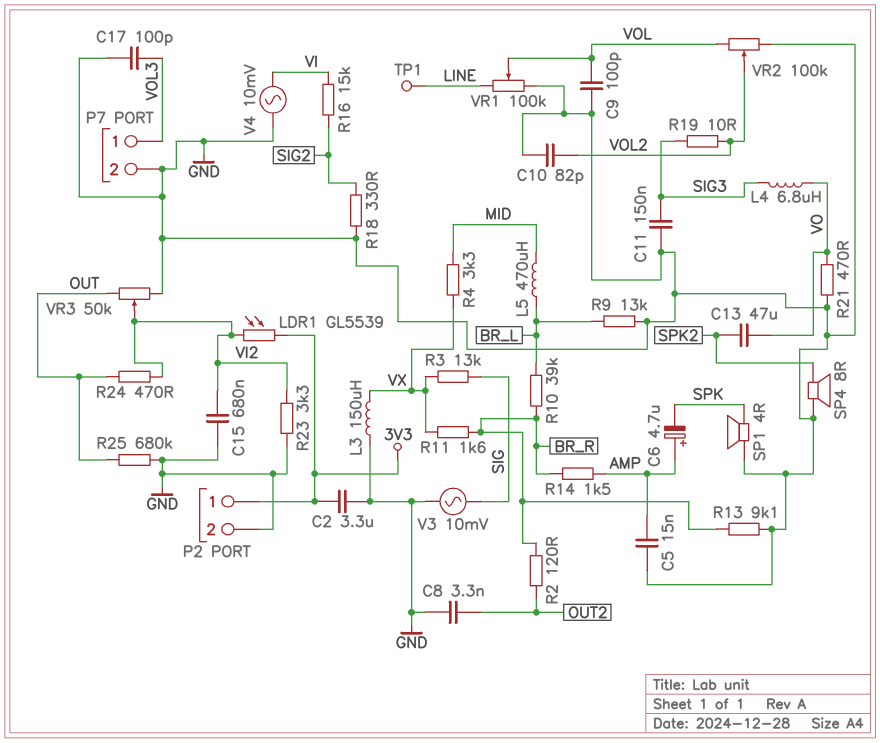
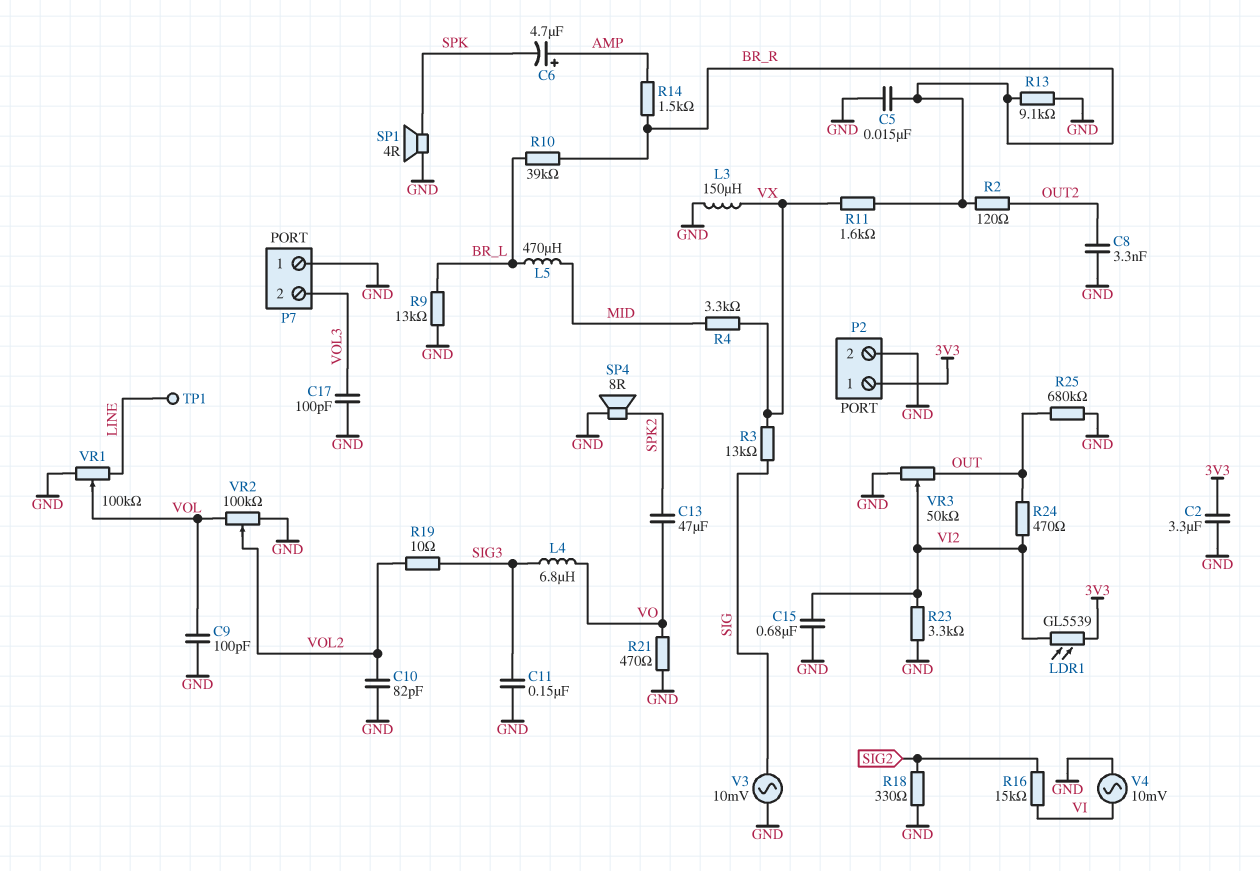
C5: 15nF (AMP, GND) -> 15nF (BR_R, GND)
P7 pin 1: VOL3 -> GND
P7 pin 2: GND -> VOL3

